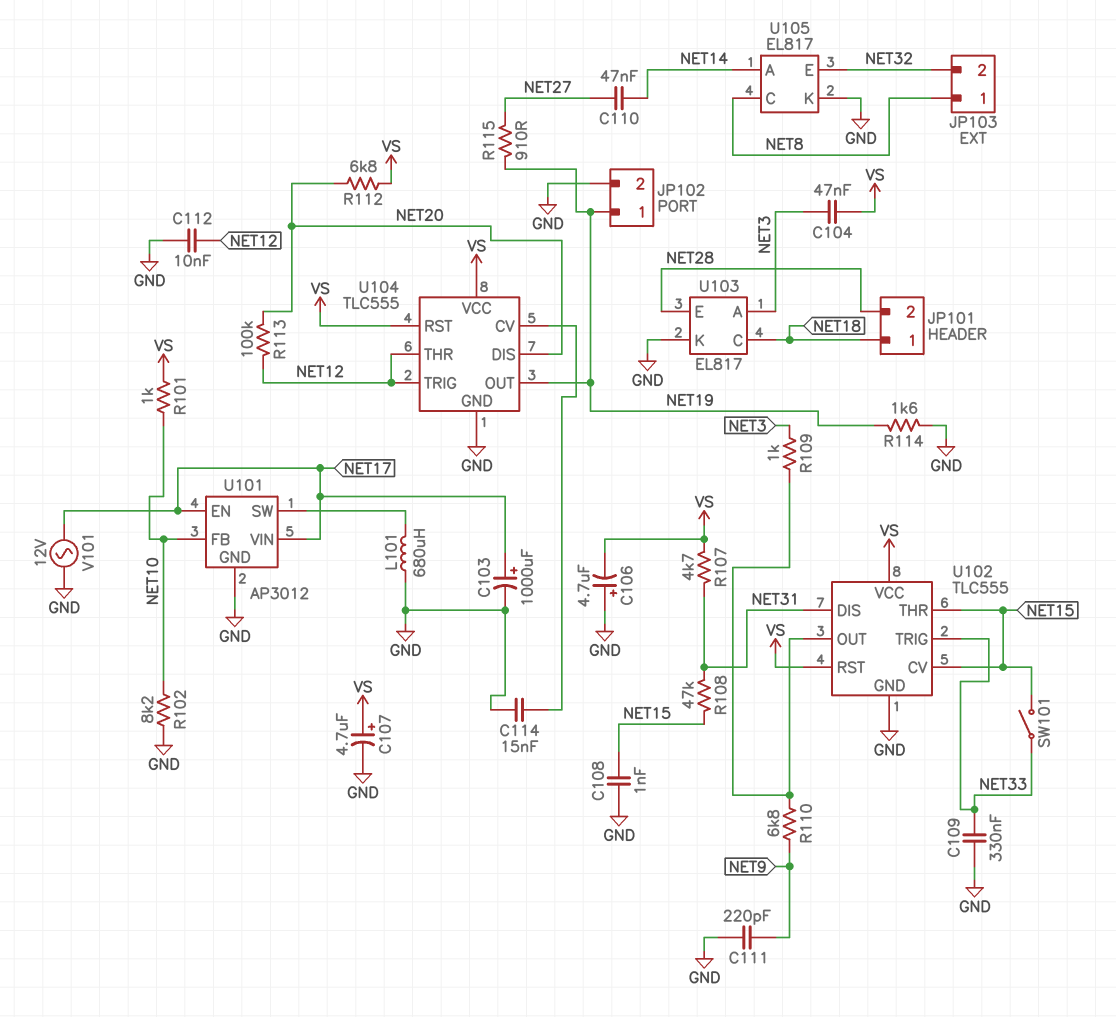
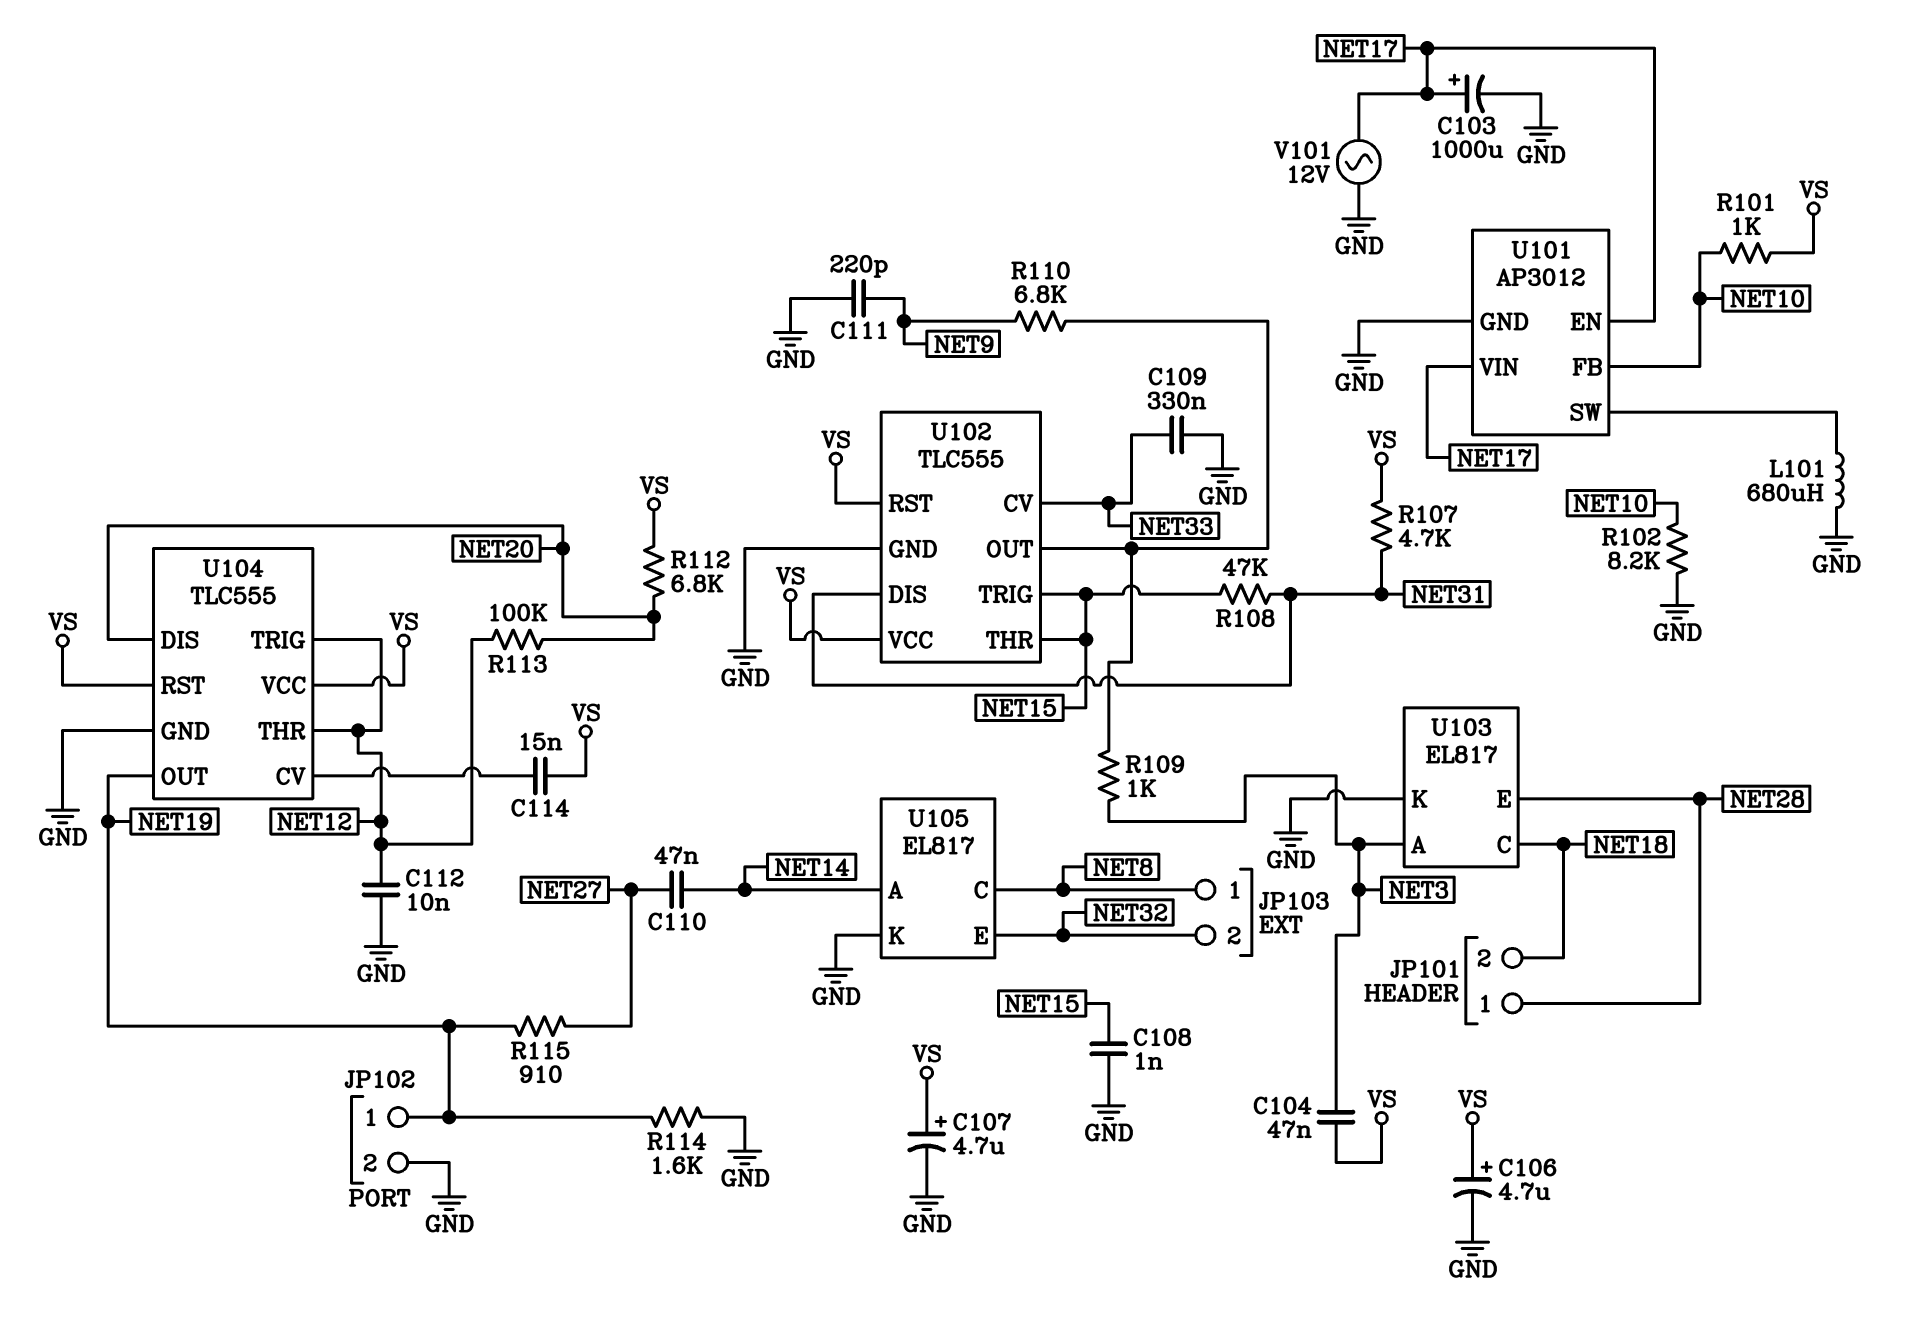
C106: 4.7uF (plus GND, minus VS) -> 4.7uF (plus VS, minus GND)
C114: 15nF (GND, U104/CV) -> 15nF (U104/CV, VS)
JP101 pin 1: NET18 -> NET28
JP101 pin 2: NET28 -> NET18
SW101: switch (NET15, NET33) -> none
U102 pin CV: NET15 -> NET33
U102 pin TRIG: NET33 -> NET15

